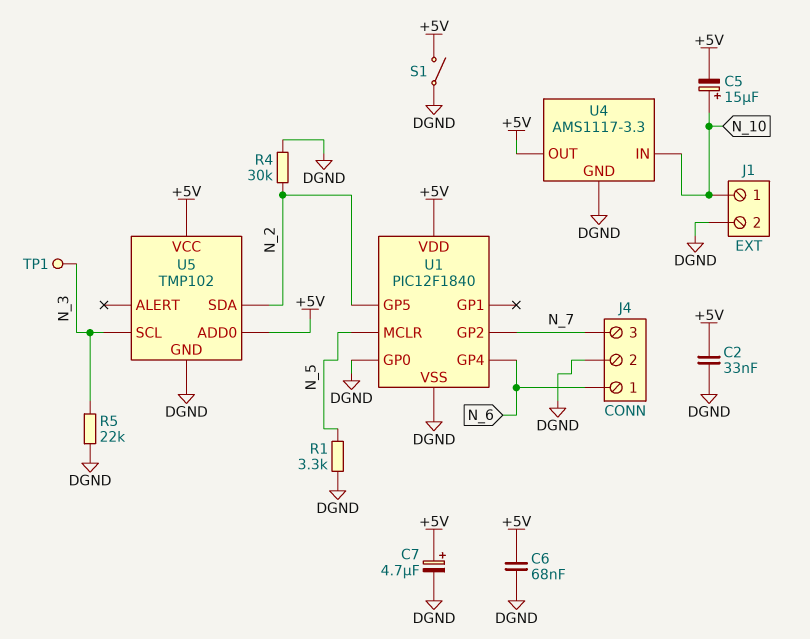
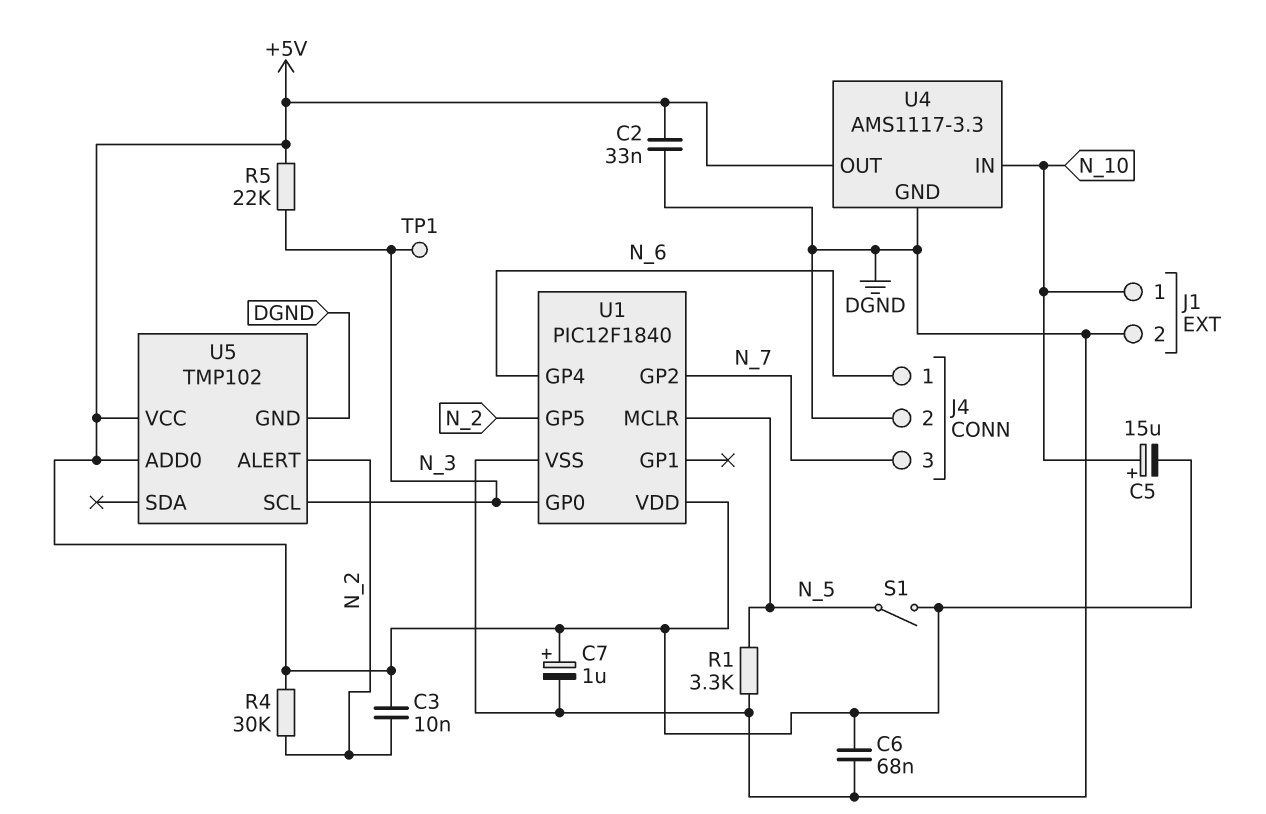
C3: none -> 10nF (+5V, N_2)
C7: 4.7uF (plus +5V, minus DGND) -> 1uF (plus +5V, minus DGND)
R4: 30k (DGND, N_2) -> 30k (+5V, N_2)
R5: 22k (DGND, N_3) -> 22k (+5V, N_3)
S1: switch (+5V, DGND) -> switch (+5V, N_5)
U1 pin GP0: DGND -> N_3
U5 pin ALERT: none -> N_2
U5 pin SDA: N_2 -> none

